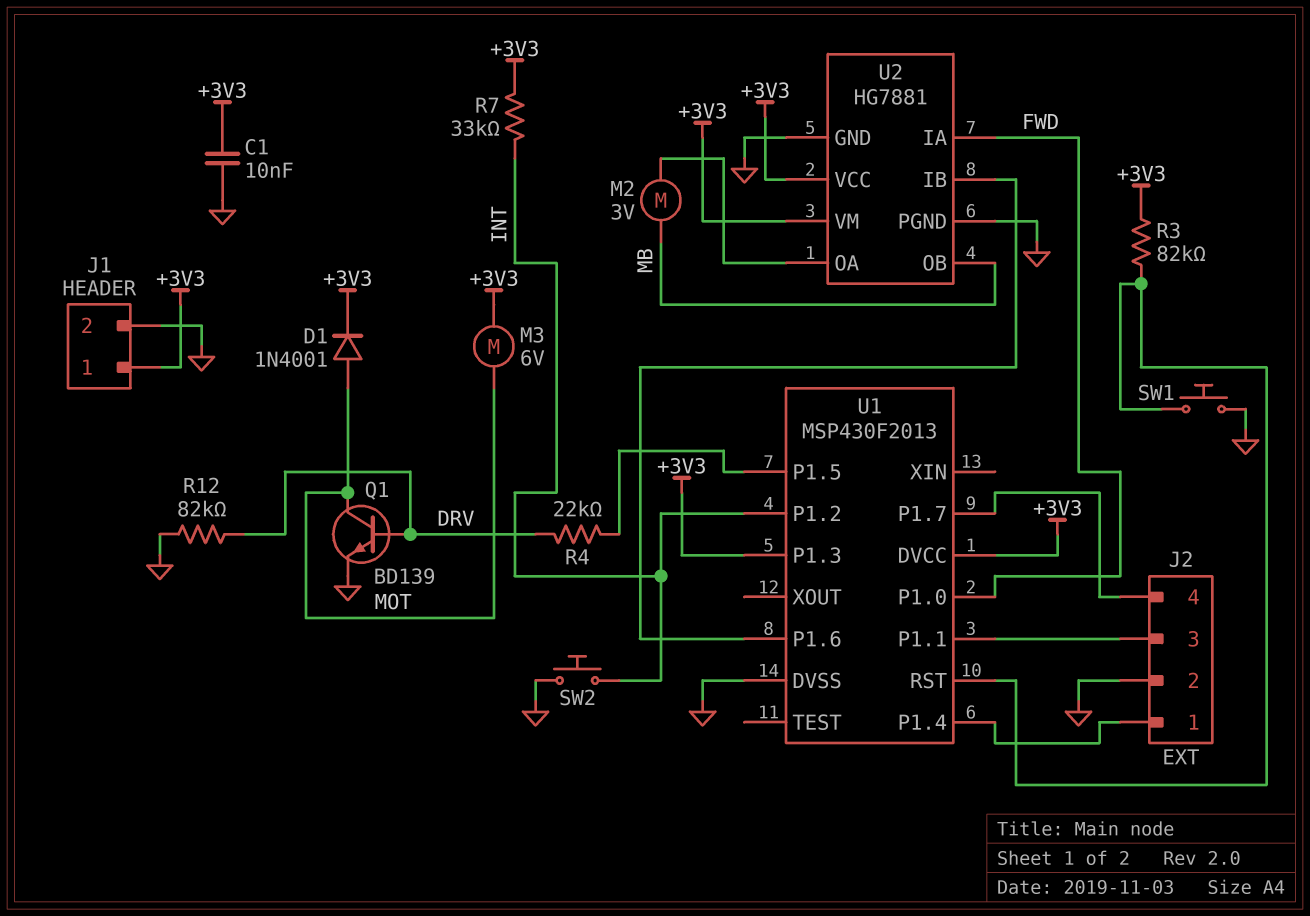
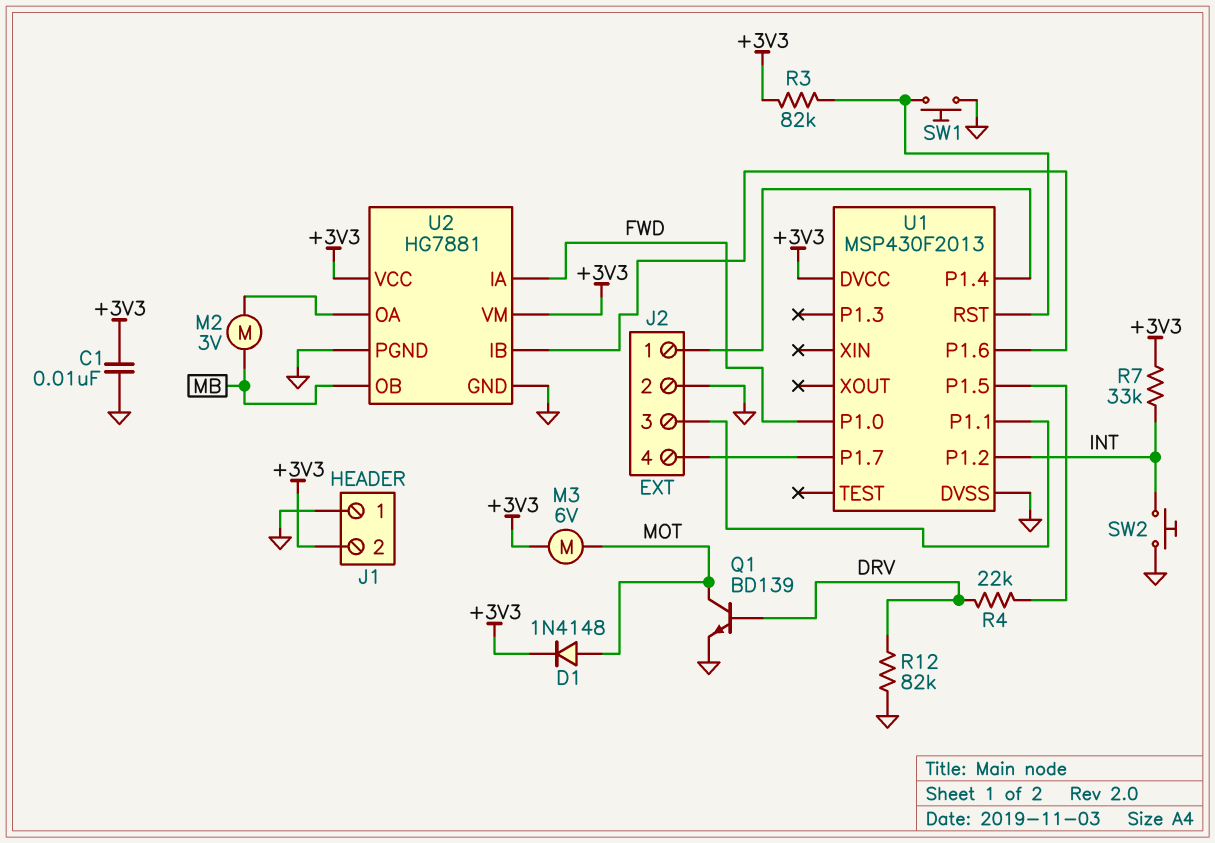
D1: diode 1N4001 (A MOT, K +3V3) -> diode 1N4148 (A MOT, K +3V3)
J1 pin 1: +3V3 -> GND
J1 pin 2: GND -> +3V3
U1 pin P1.3: +3V3 -> none

